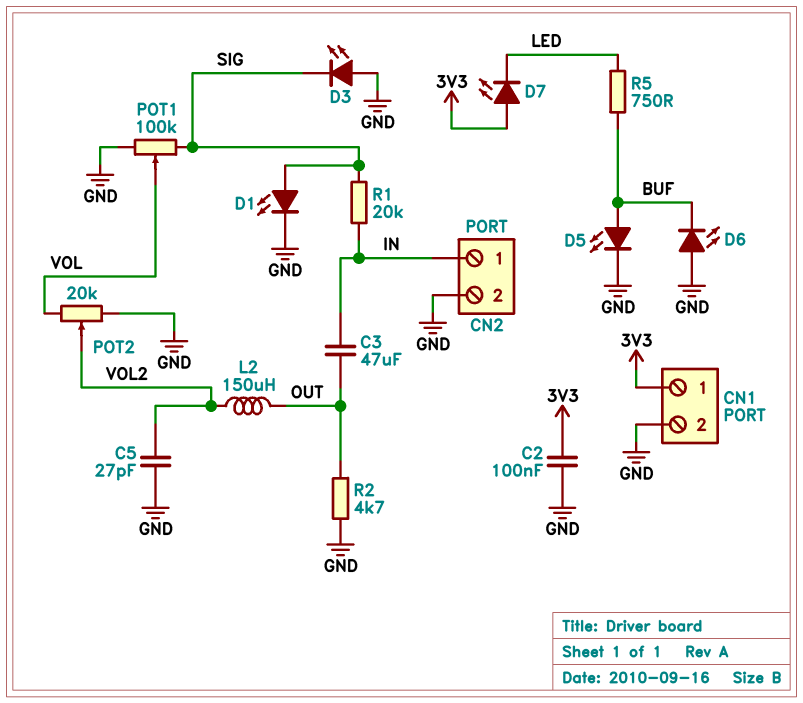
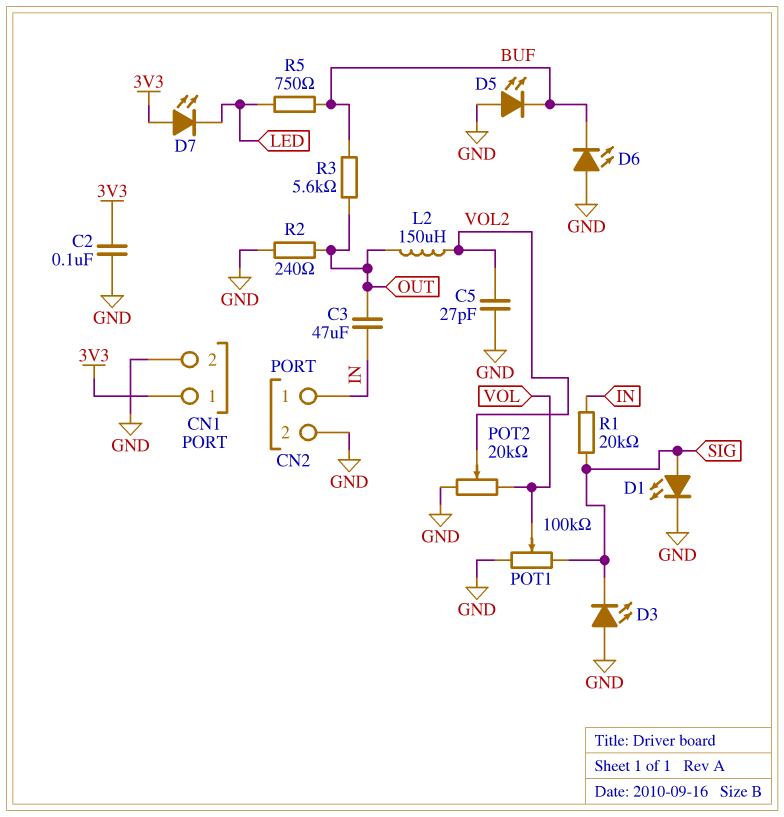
D5: LED (A BUF, K GND) -> LED (A GND, K BUF)
R2: 4.7k (GND, OUT) -> 240 (GND, OUT)
R3: none -> 5.6k (BUF, OUT)

